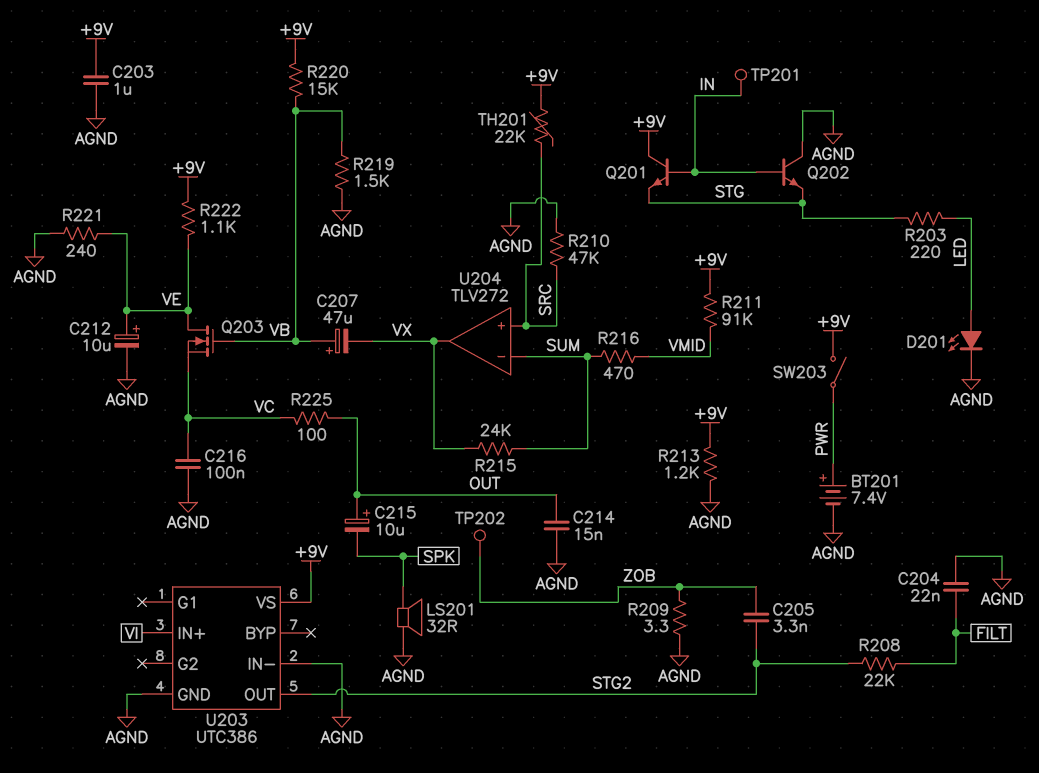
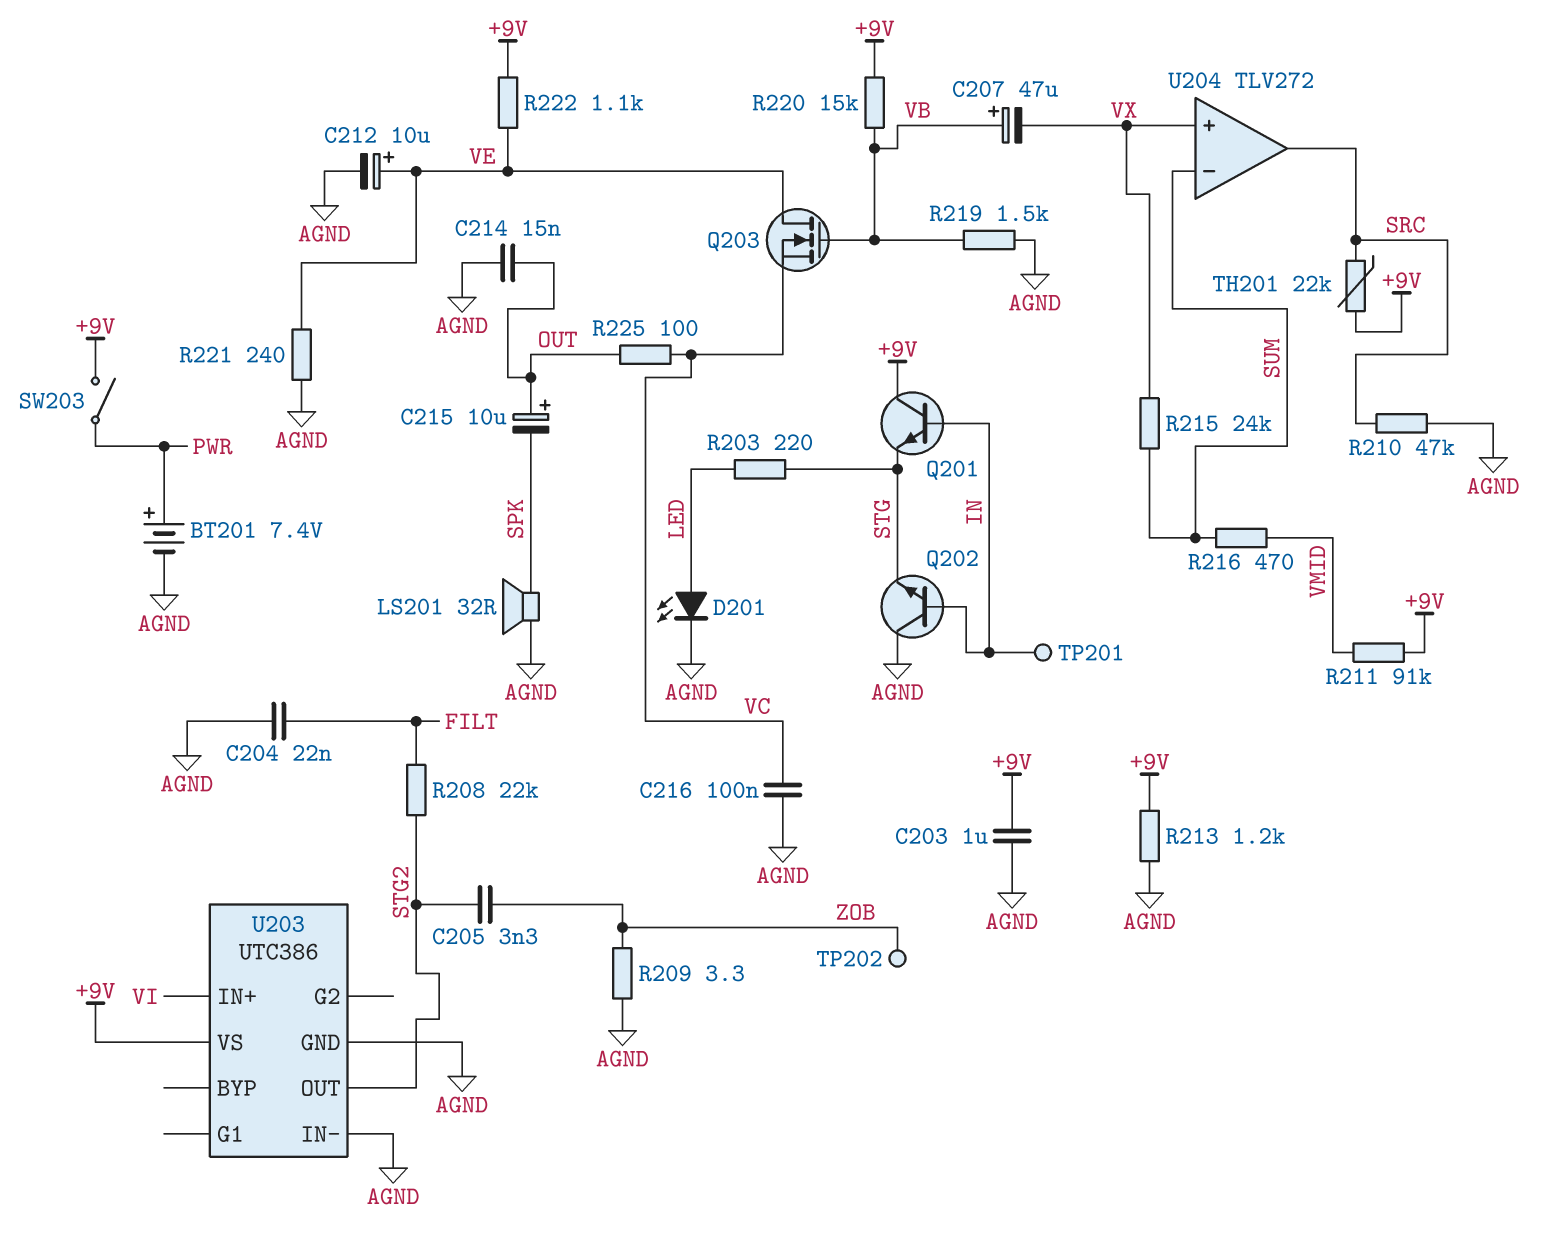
U204 pin in+: SRC -> VX
U204 pin out: VX -> SRC

